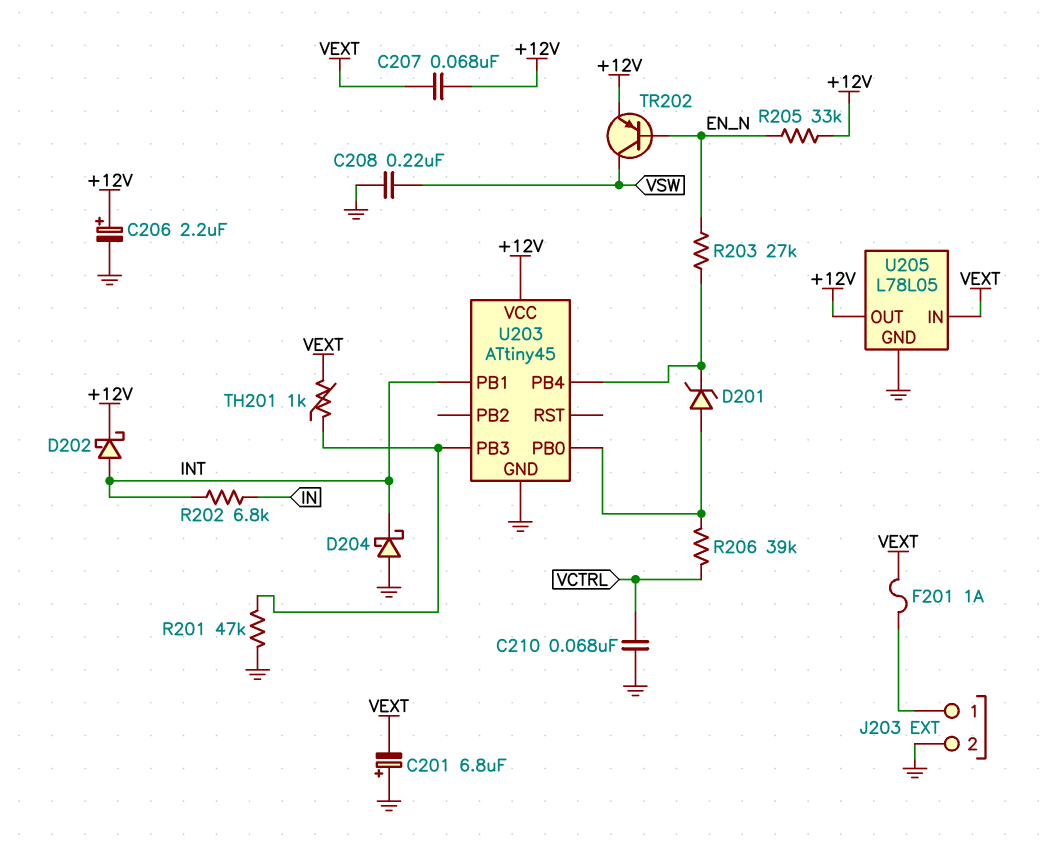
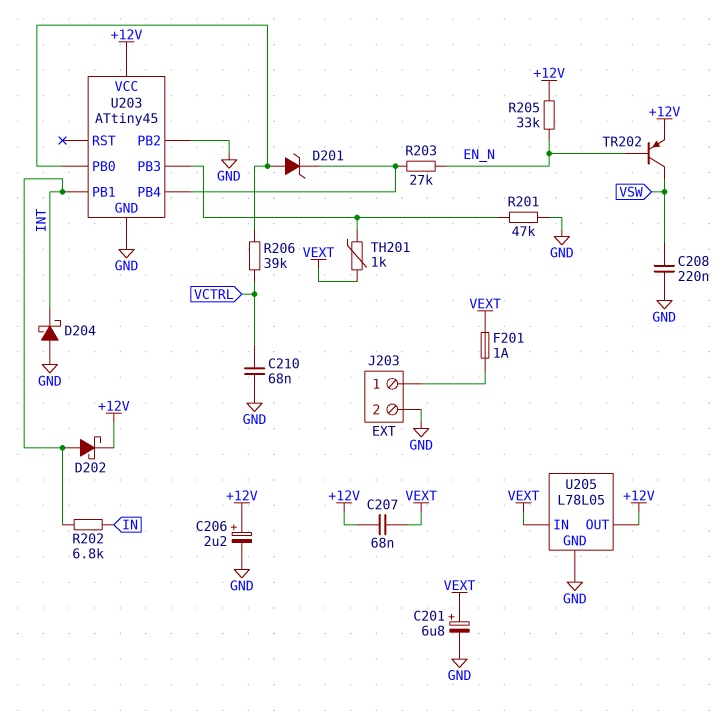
C201: 6.8uF (plus GND, minus VEXT) -> 6.8uF (plus VEXT, minus GND)
U203 pin PB2: none -> GND

